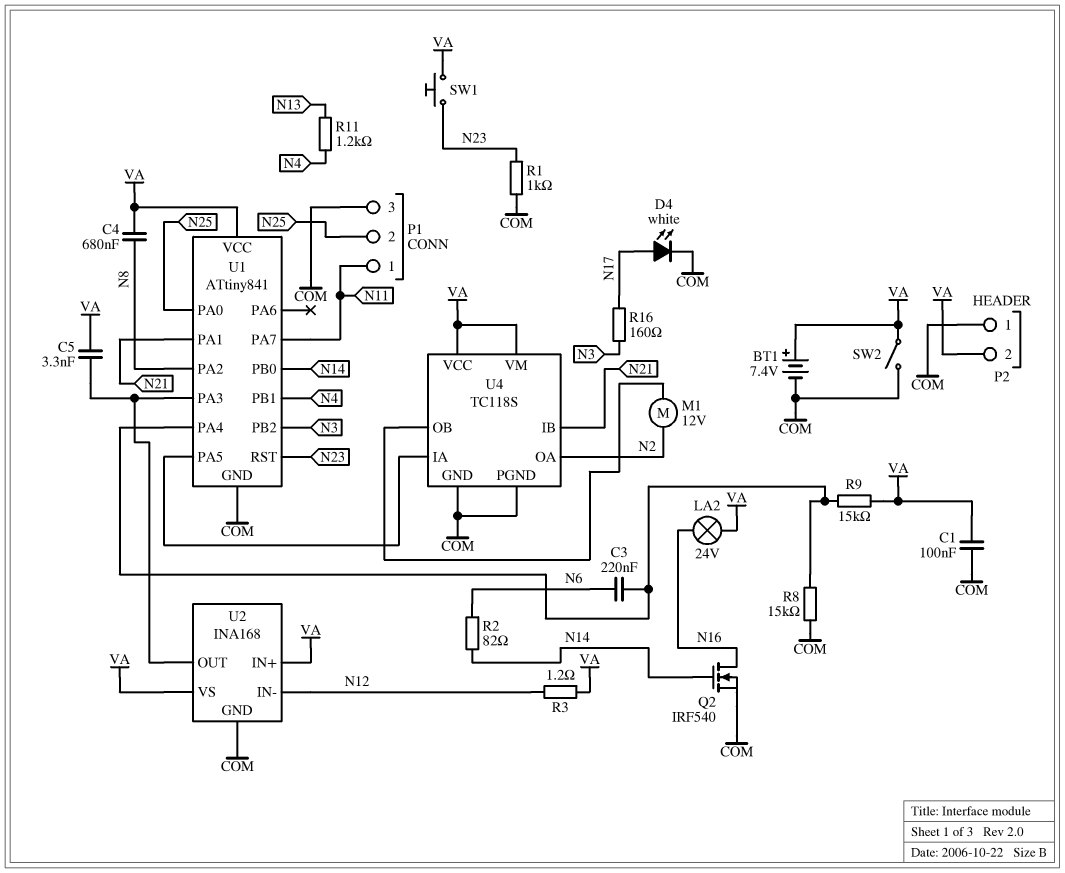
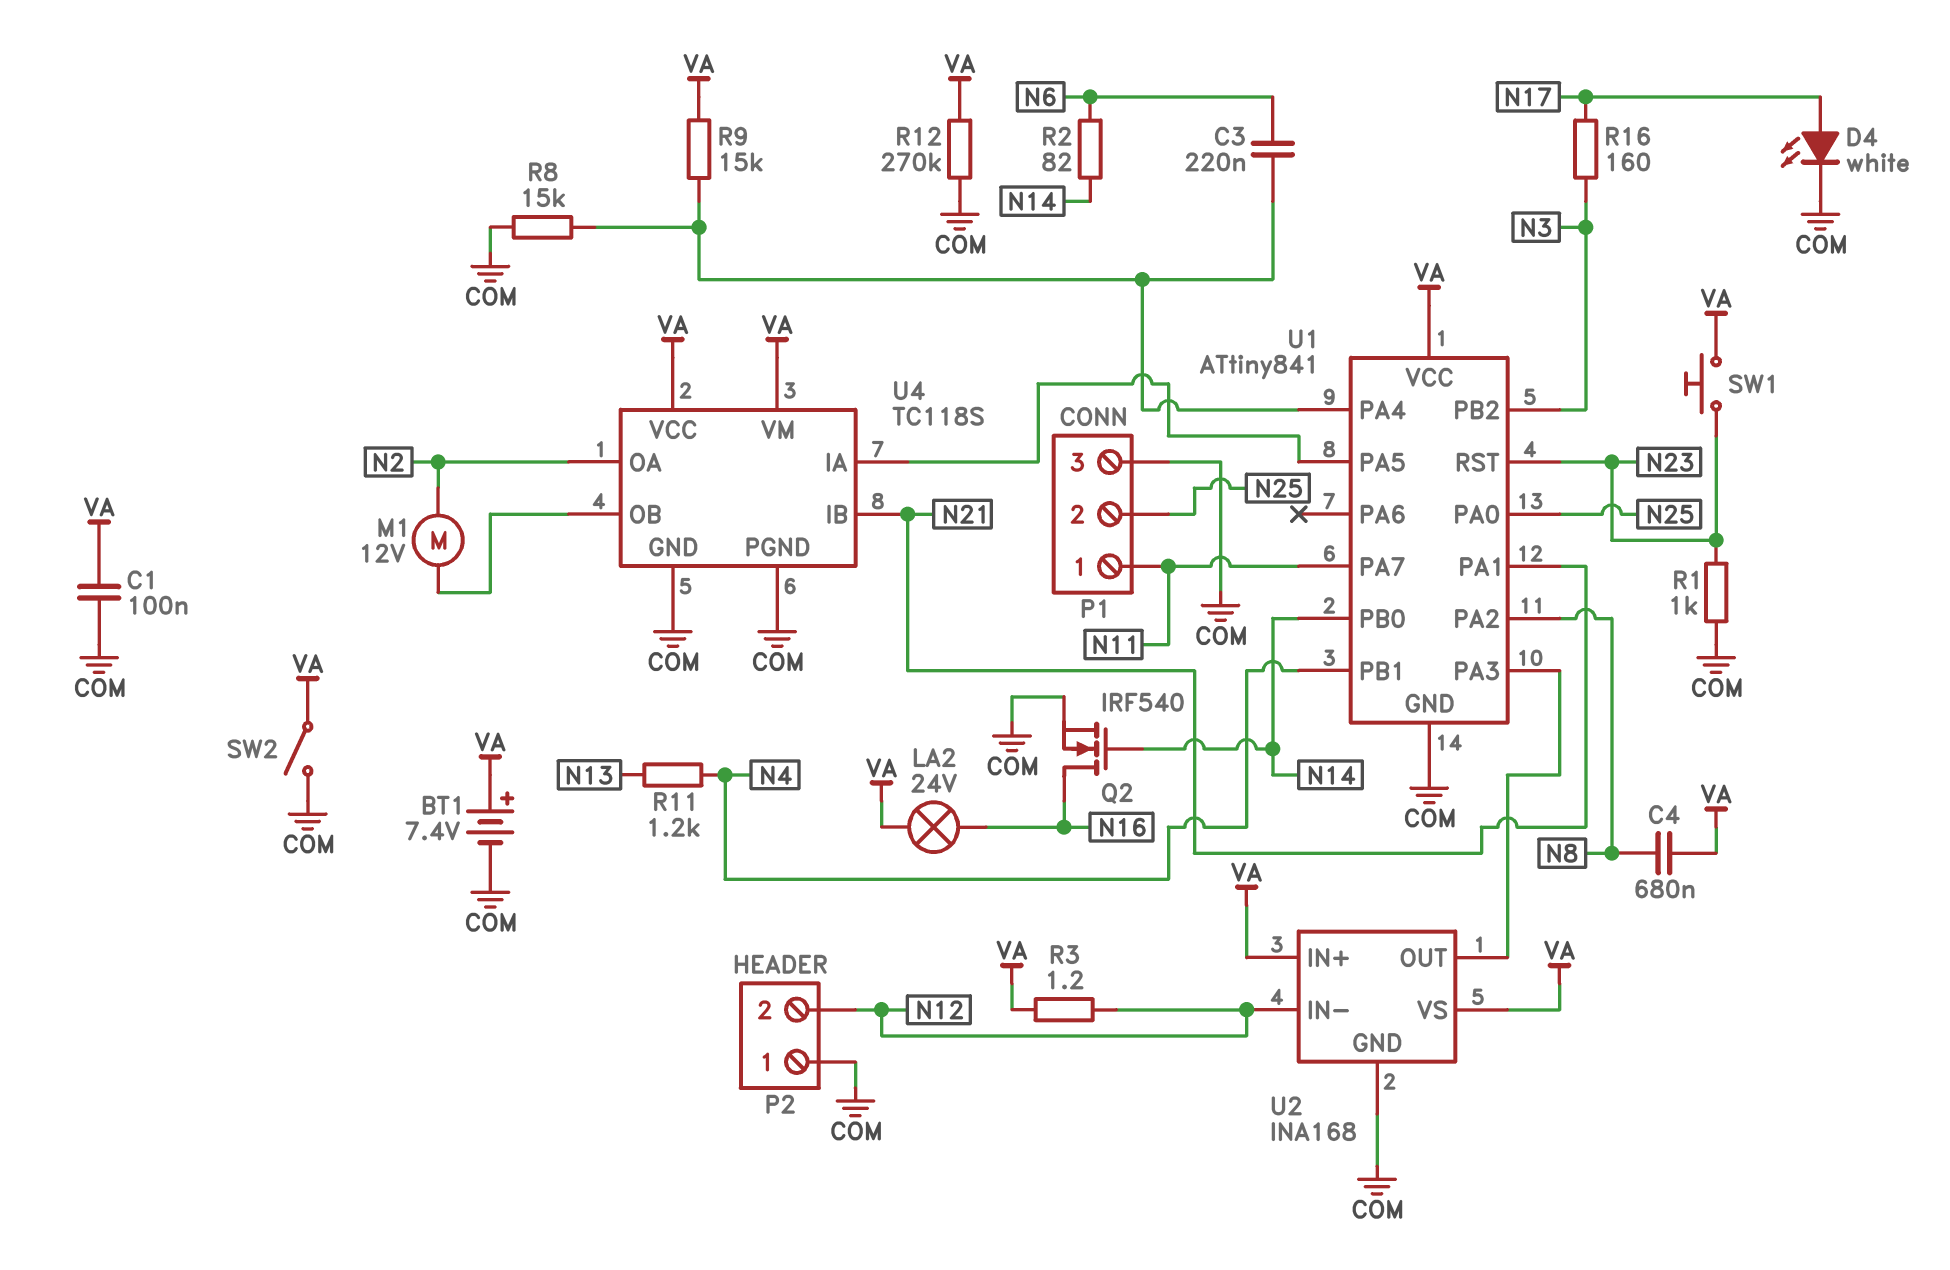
C5: 3.3nF (U1/PA3, VA) -> none
P2 pin 2: VA -> N12
R12: none -> 270k (COM, VA)

